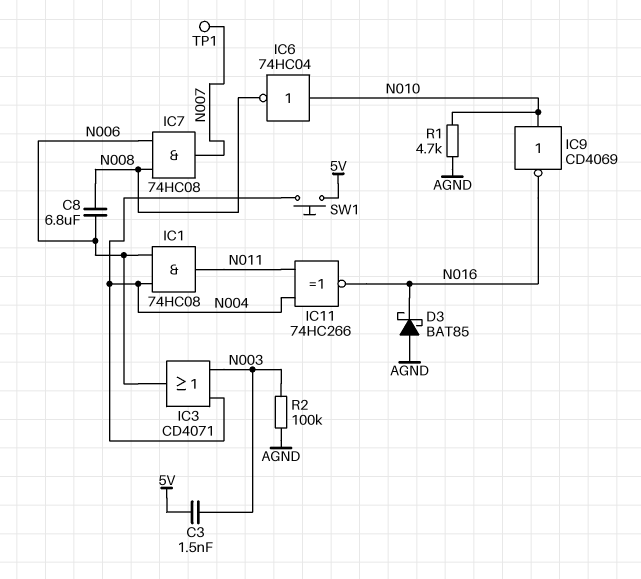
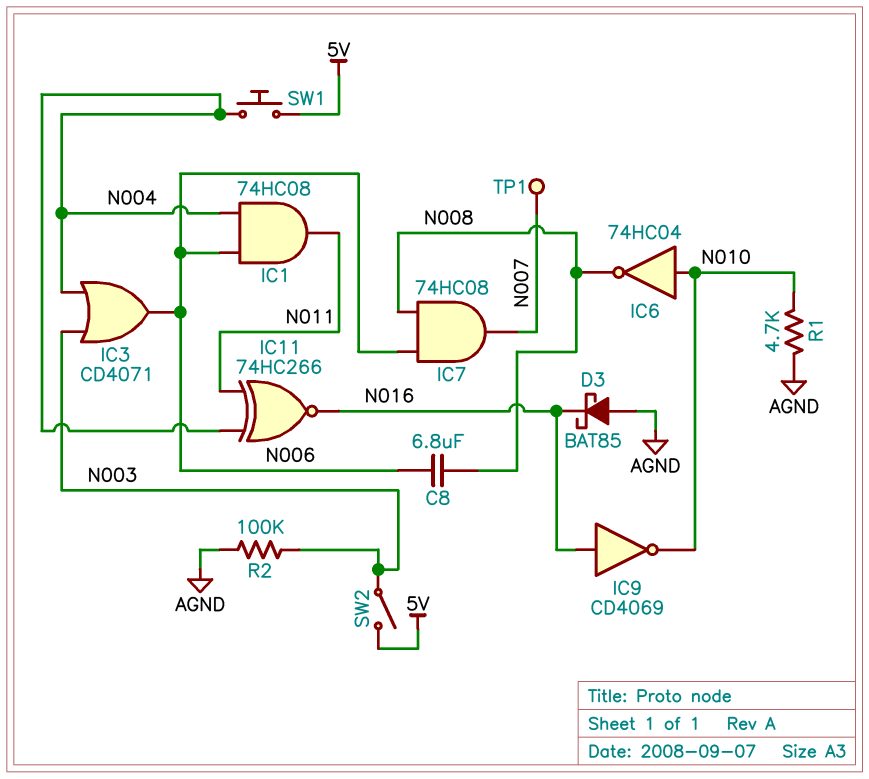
C3: 1.5nF (5V, N003) -> none
IC9: NOT CD4069 (in N010, out N016) -> NOT CD4069 (in N016, out N010)
SW2: none -> switch (5V, N003)

